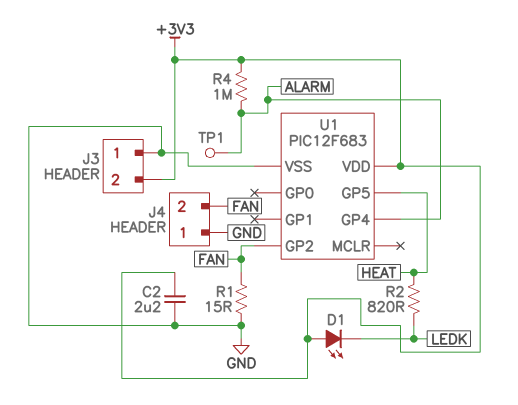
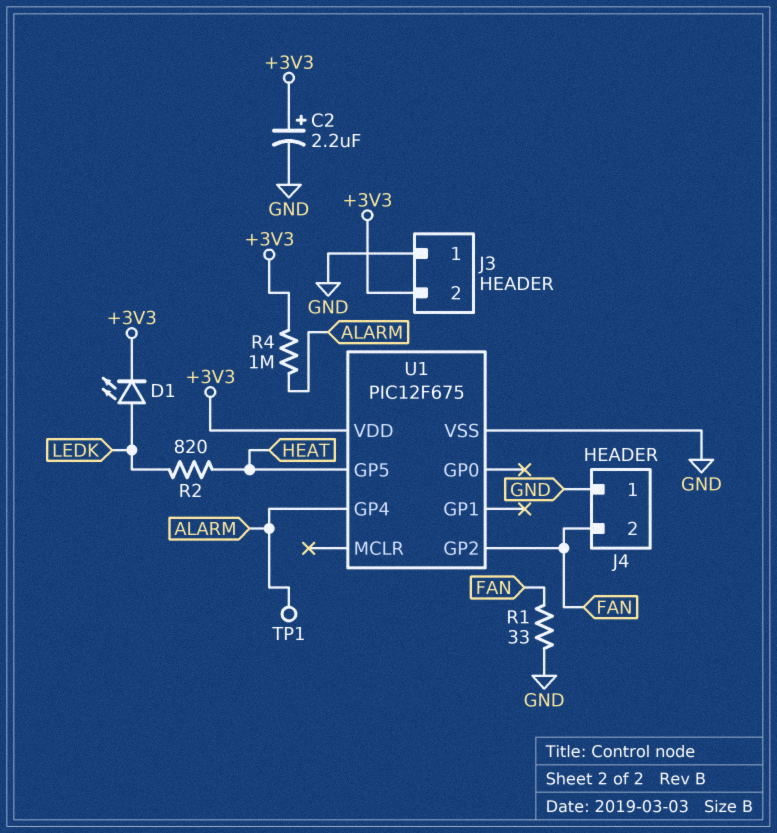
C2: 2.2uF (+3V3, GND) -> 2.2uF (plus +3V3, minus GND)
D1: LED (A +3V3, K LEDK) -> LED (A LEDK, K +3V3)
R1: 15 (FAN, GND) -> 33 (FAN, GND)
U1: PIC12F683 -> PIC12F675

